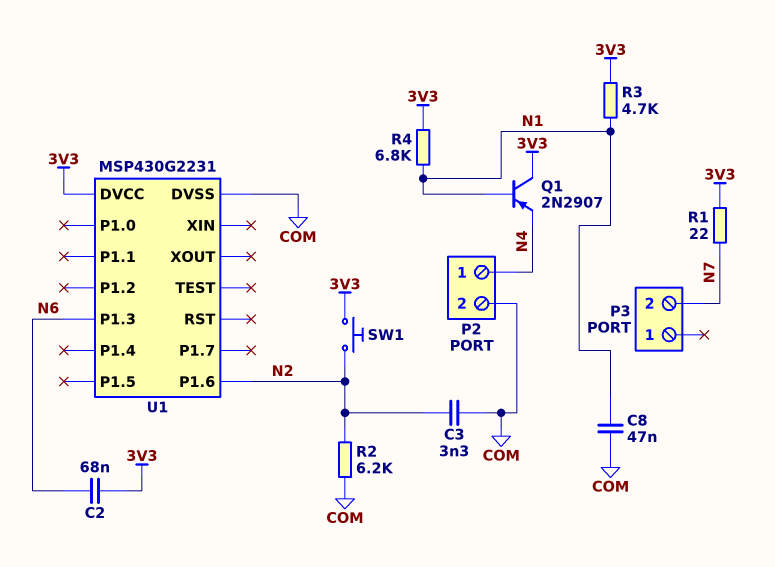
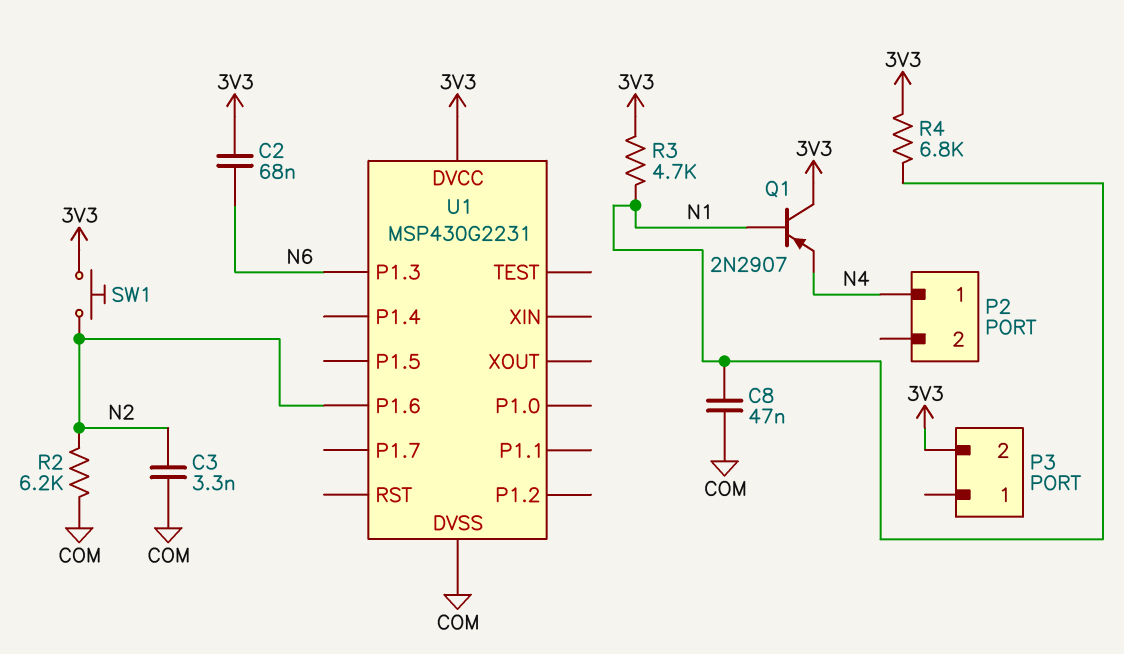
P2 pin 2: COM -> none
P3 pin 2: N7 -> 3V3
R1: 22 (3V3, N7) -> none

